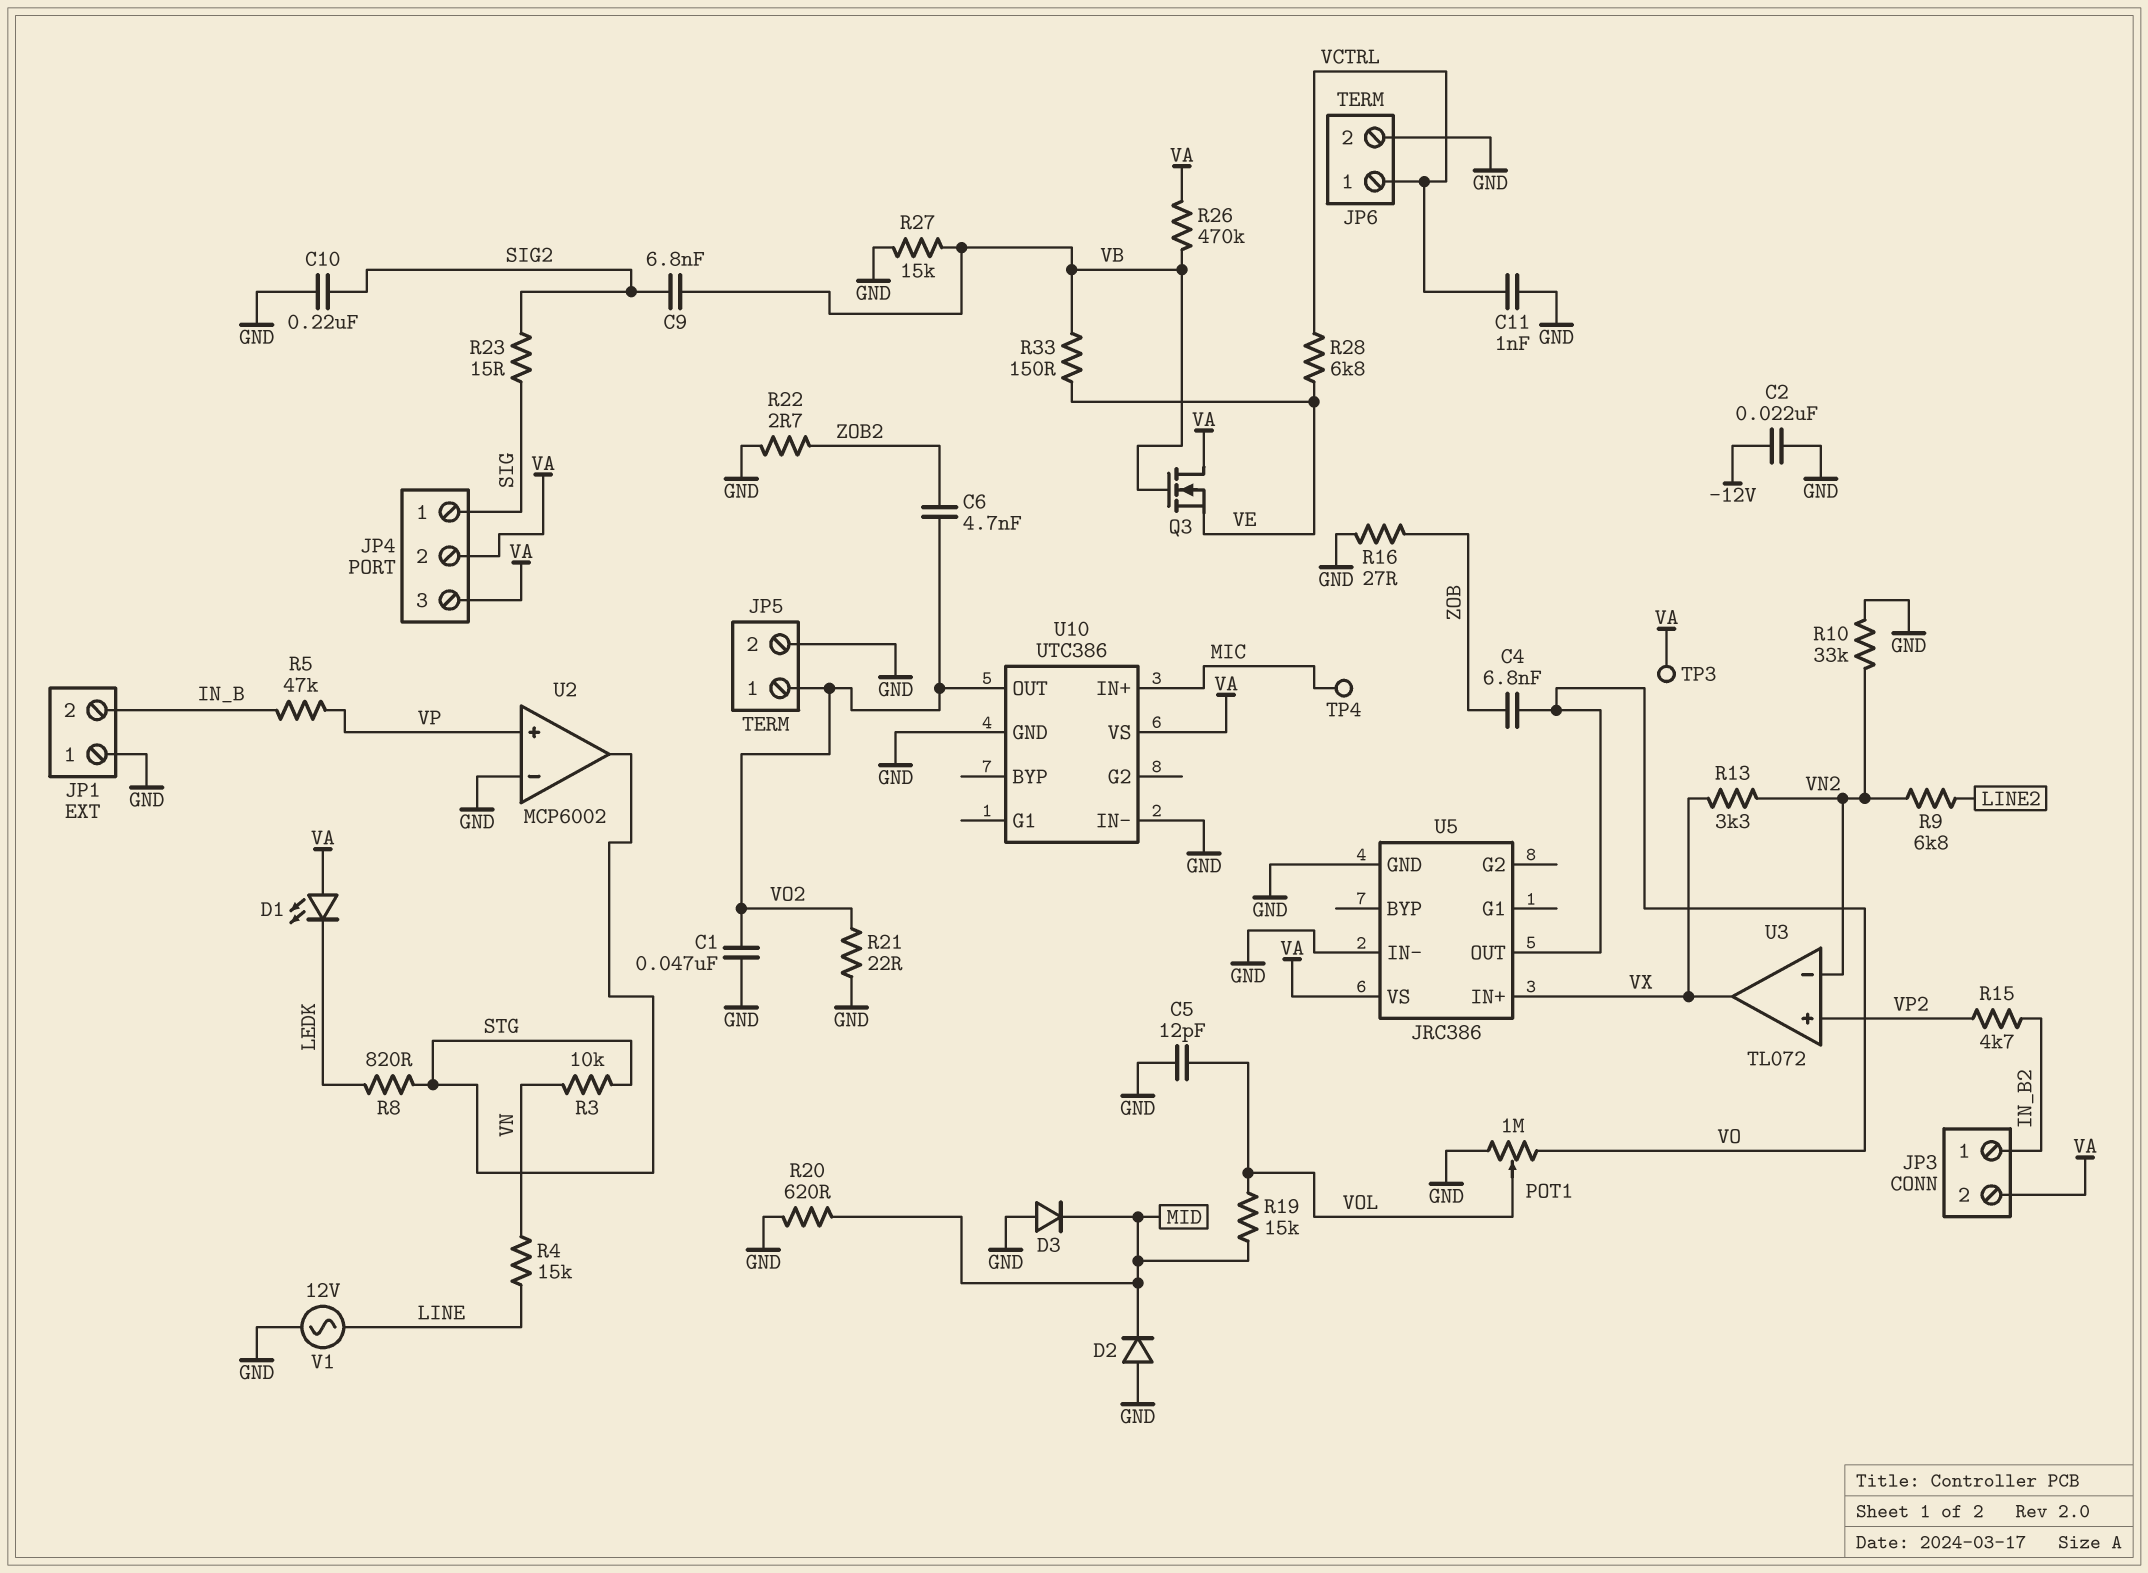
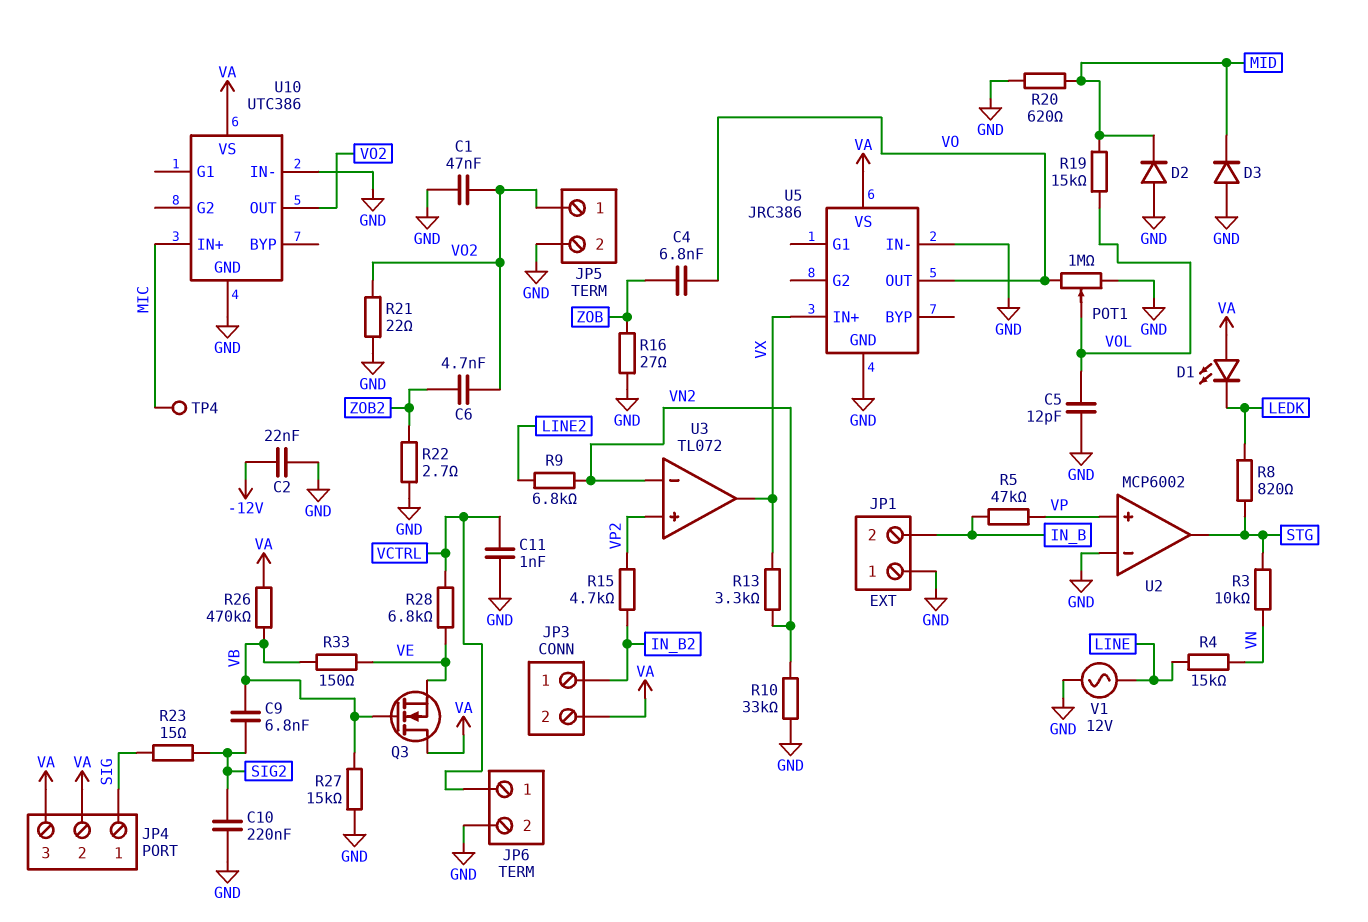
TP3: test point (VA) -> none

